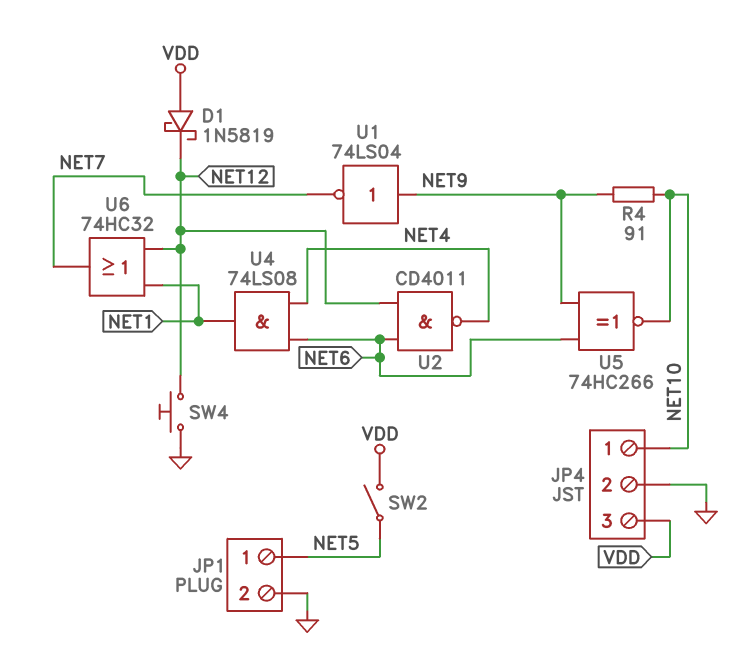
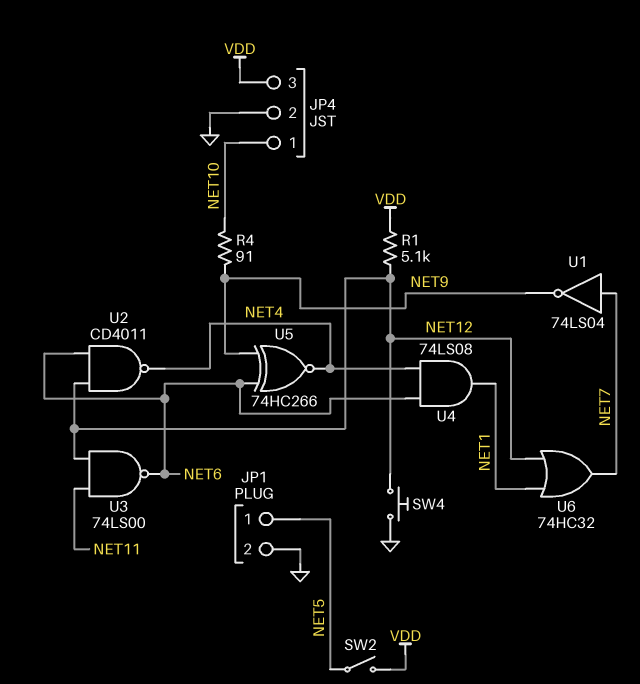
D1: schottky 1N5819 (A VDD, K NET12) -> none
R1: none -> 5.1k (NET12, VDD)
U1: NOT 74LS04 (in NET9, out NET7) -> NOT 74LS04 (in NET7, out NET9)
U3: none -> NAND 74LS00 (in NET11, in NET12, out NET6)
U5: XNOR 74HC266 (in NET6, in NET9, out NET10) -> XNOR 74HC266 (in NET6, in NET9, out NET4)

